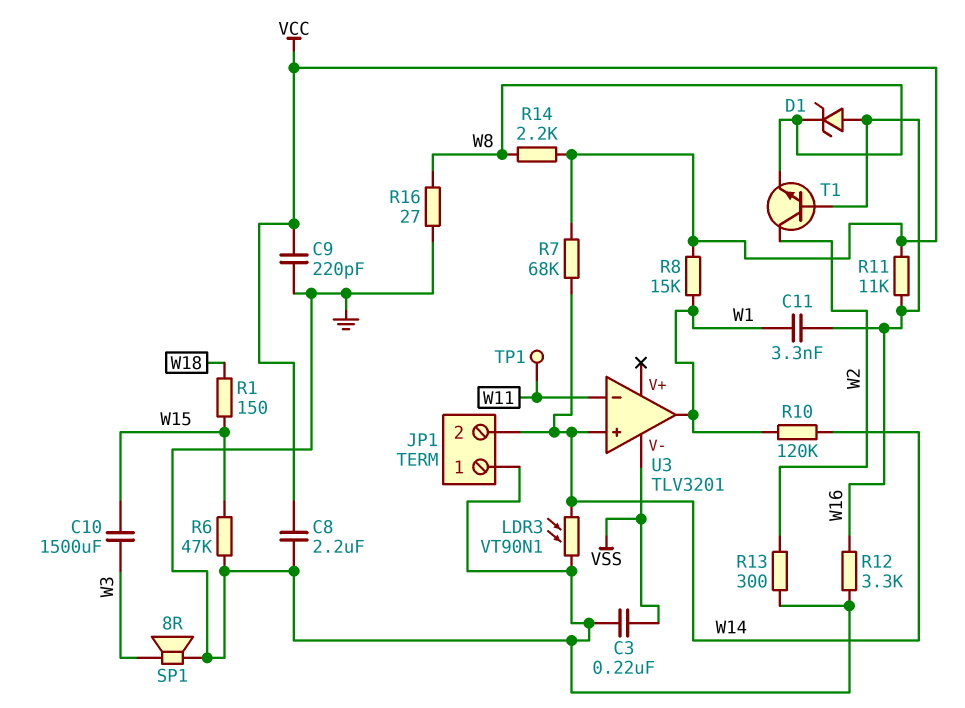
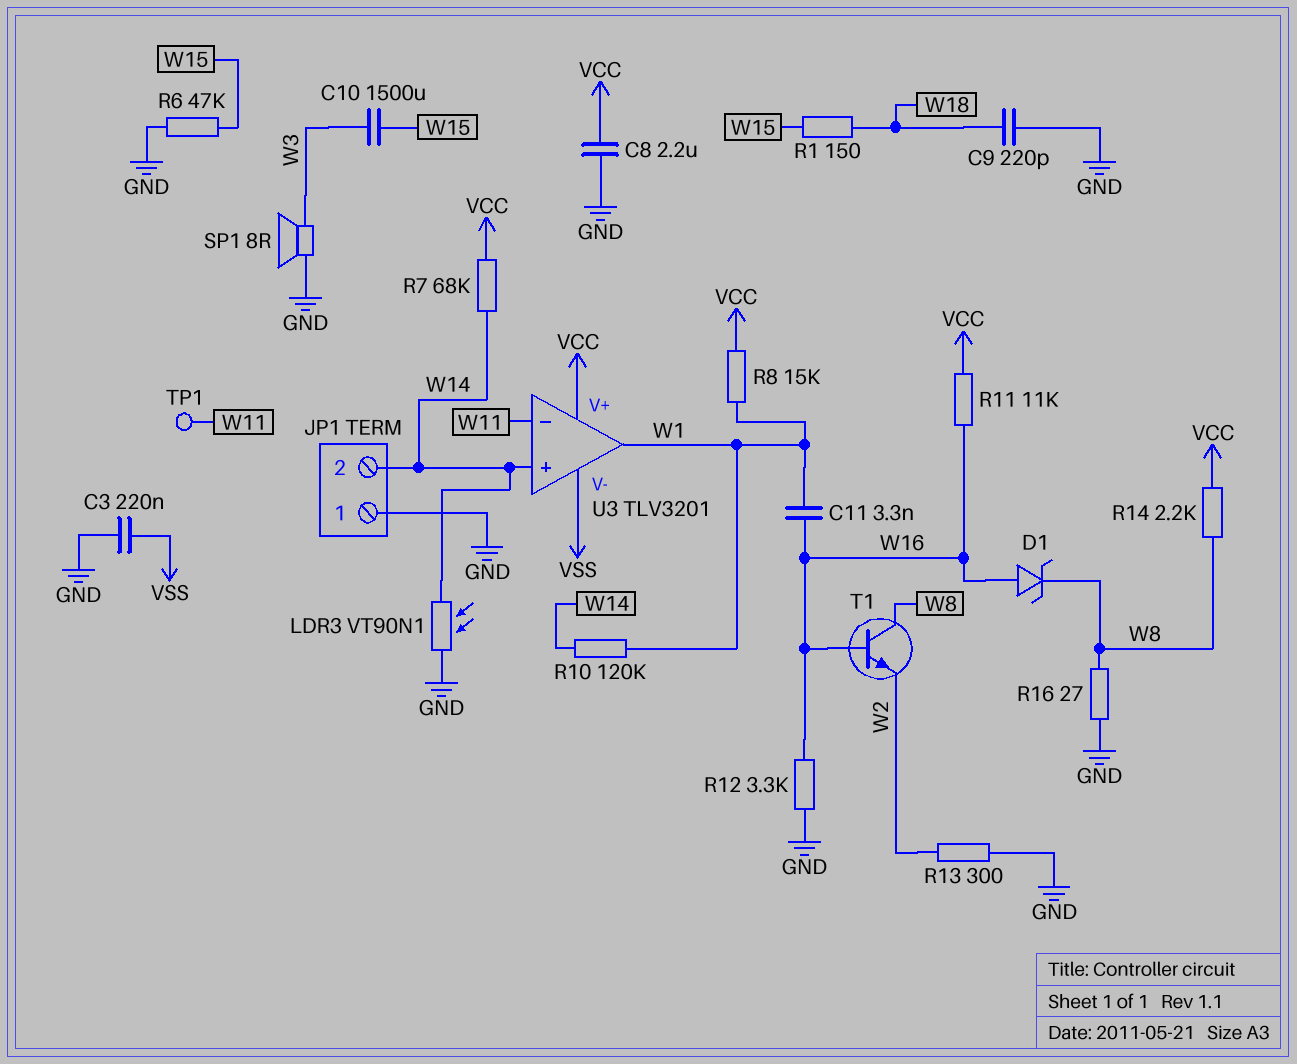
C9: 220pF (GND, VCC) -> 220pF (GND, W18)
T1: NPN (B W16, C W2, E W8) -> NPN (B W16, C W8, E W2)
U3 pin V+: none -> VCC

